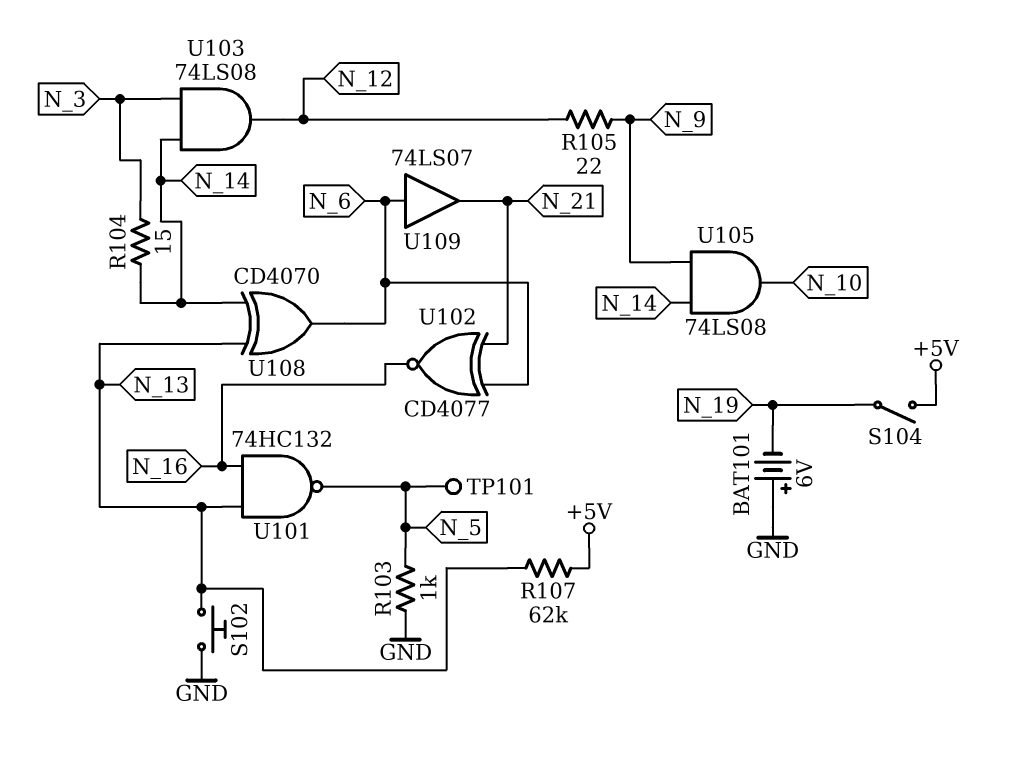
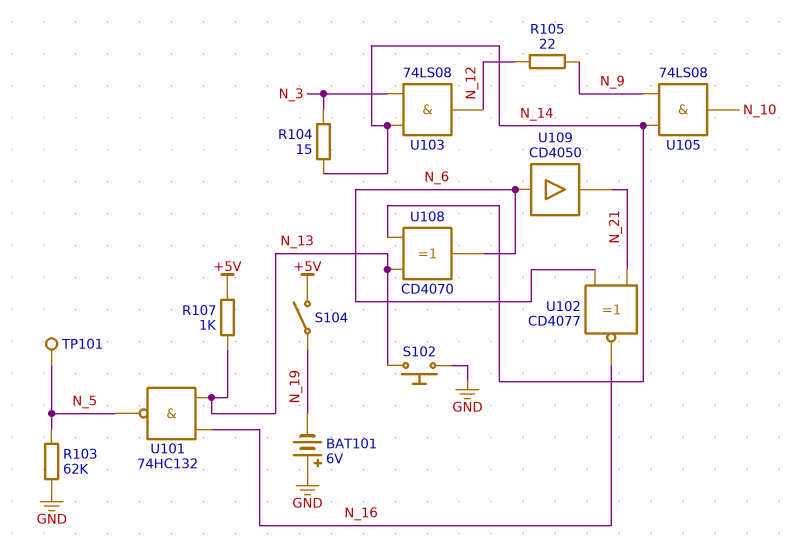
R103: 1k (GND, N_5) -> 62k (GND, N_5)
R107: 62k (+5V, N_13) -> 1k (+5V, N_13)
U109: buffer 74LS07 (in N_6, out N_21) -> buffer CD4050 (in N_6, out N_21)

